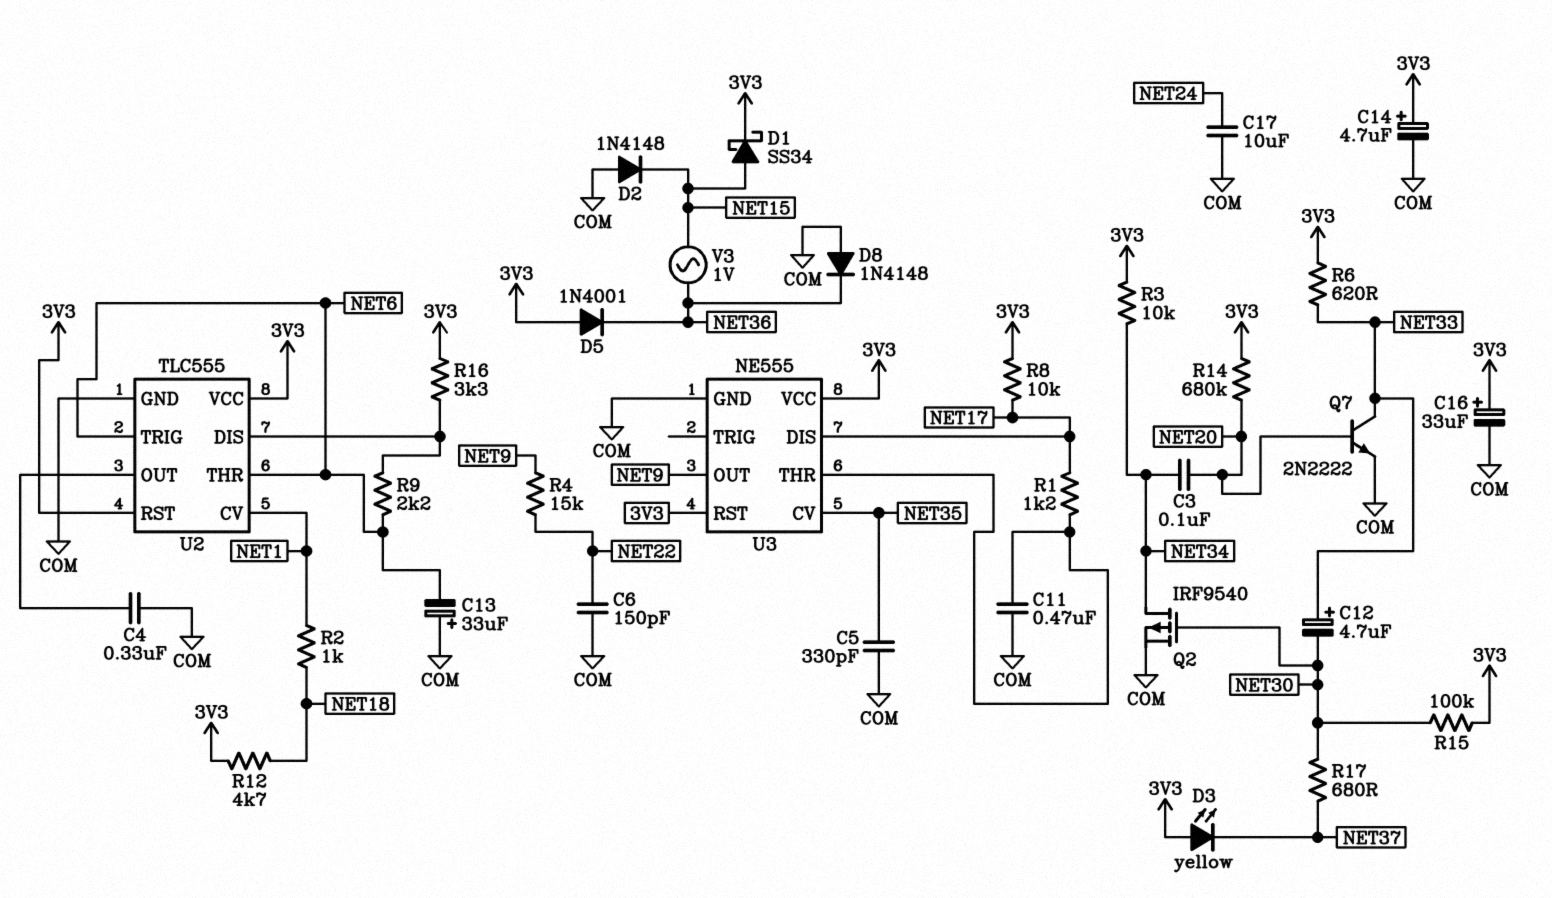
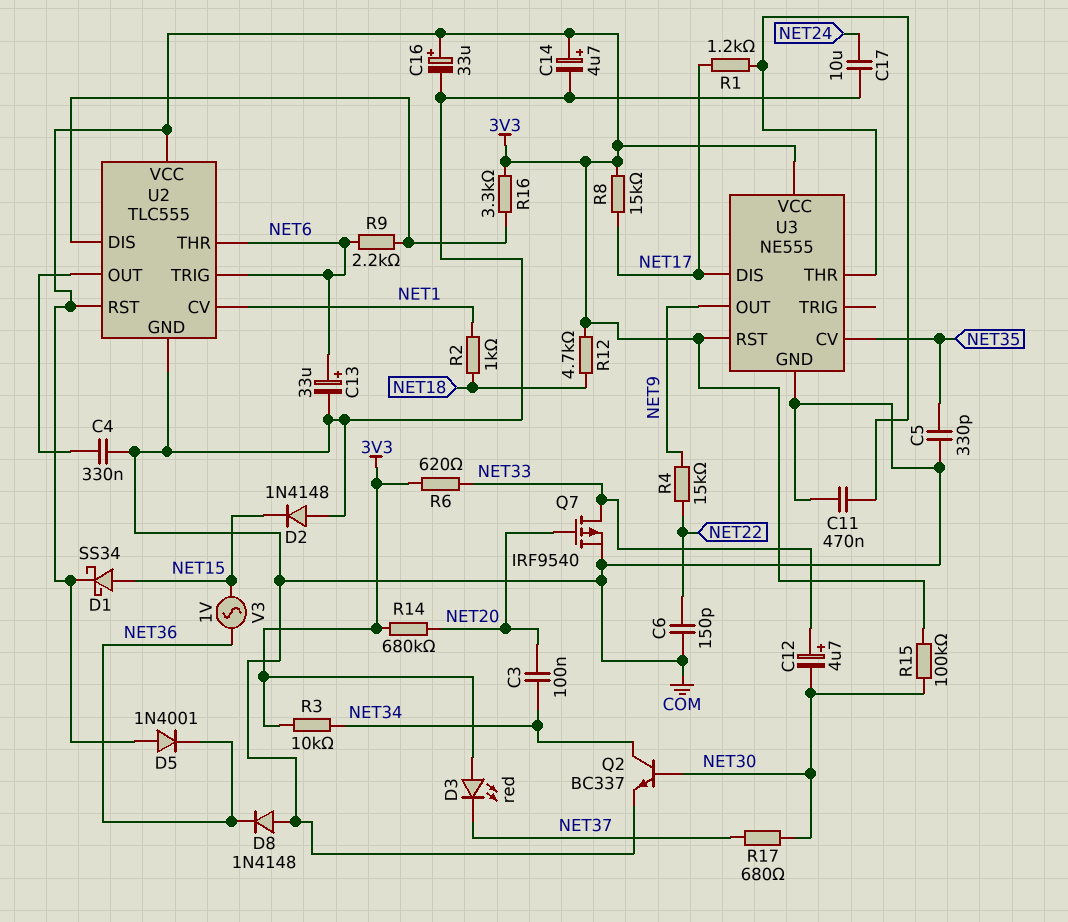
C13: 33uF (plus COM, minus NET6) -> 33uF (plus NET6, minus COM)
D3: LED yellow (A 3V3, K NET37) -> LED red (A 3V3, K NET37)
Q2: PMOS IRF9540 (G NET30, D NET34, S COM) -> NPN BC337 (B NET30, C NET34, E COM)
Q7: NPN 2N2222 (B NET20, C NET33, E COM) -> PMOS IRF9540 (G NET20, D NET33, S COM)
R8: 10k (3V3, NET17) -> 15k (3V3, NET17)

